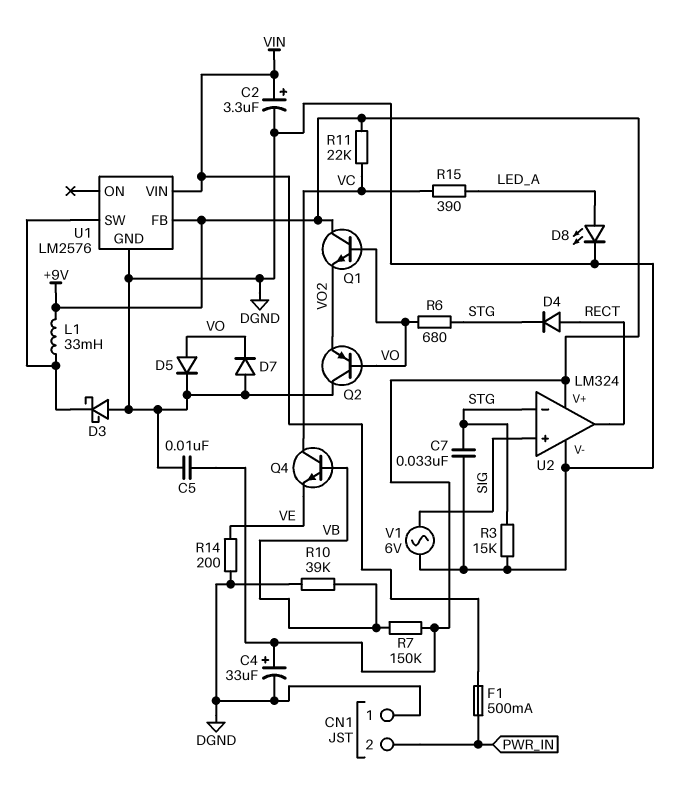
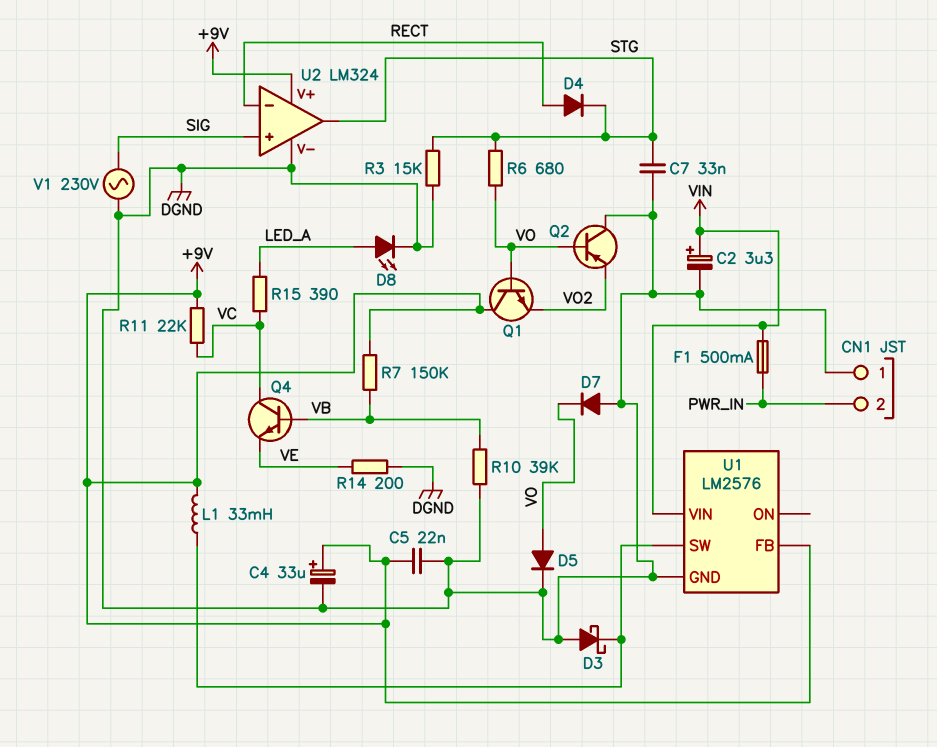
C5: 10nF (+9V, DGND) -> 22nF (+9V, DGND)
U2 pin in-: STG -> RECT
U2 pin out: RECT -> STG
V1: AC 6V (DGND, SIG) -> AC 230V (DGND, SIG)

